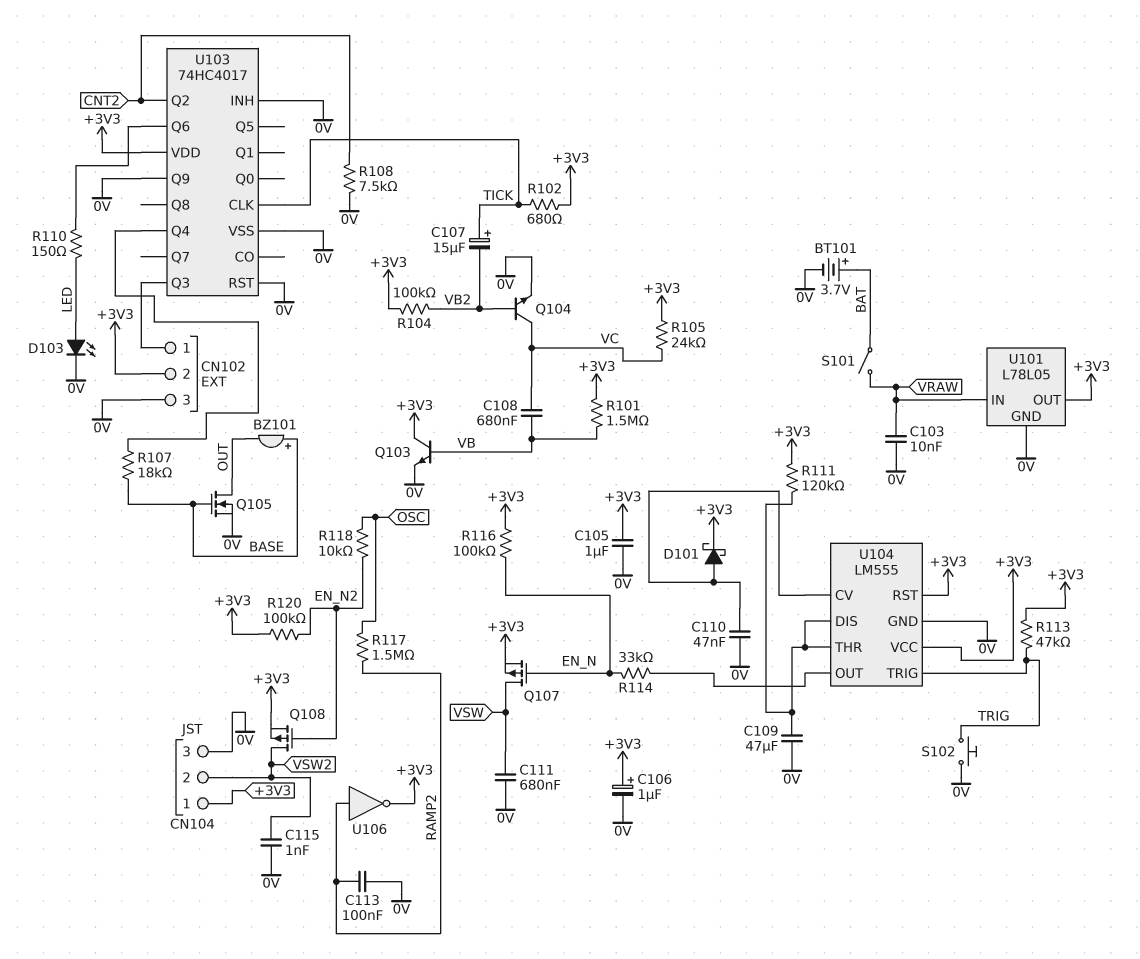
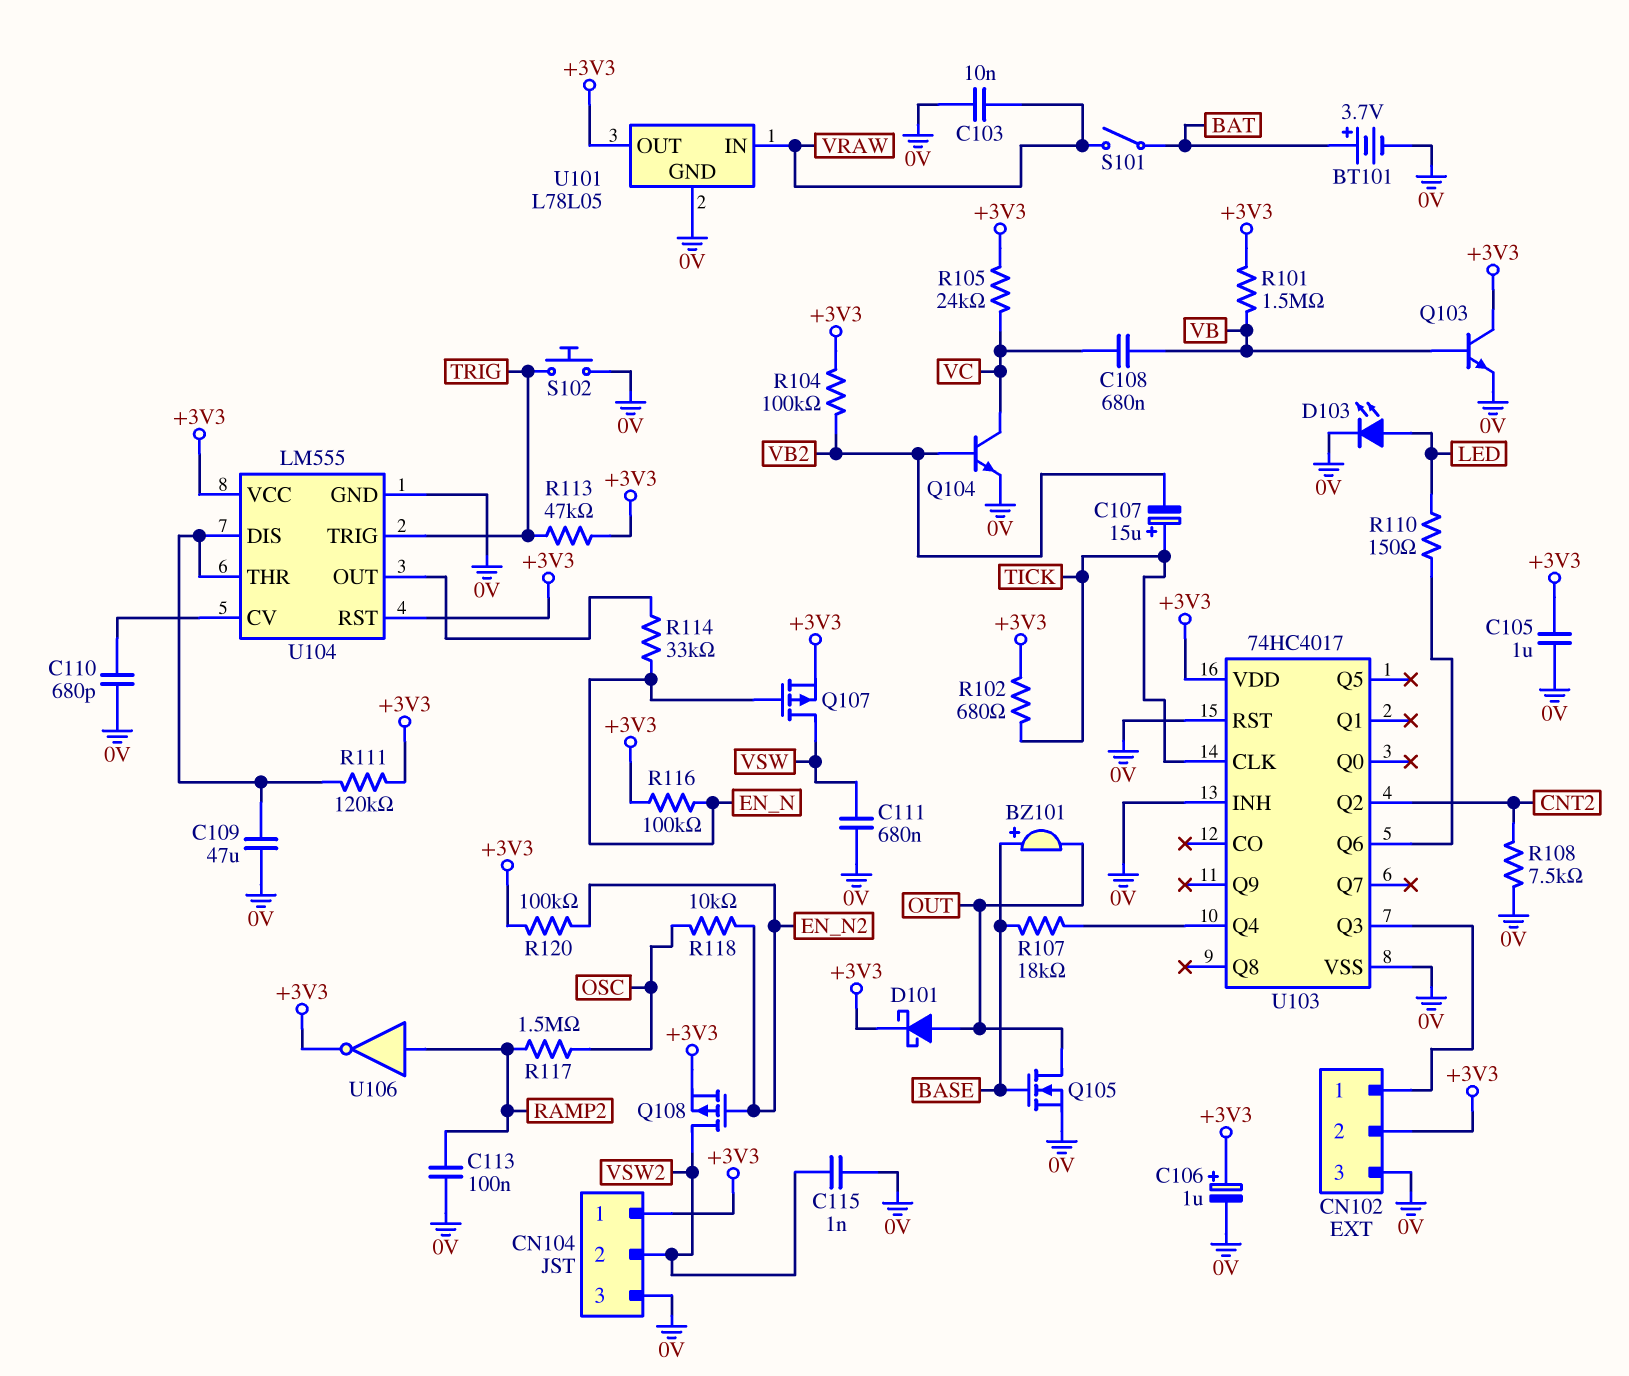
C110: 47nF (0V, U104/CV) -> 680pF (0V, U104/CV)
D101: schottky (A U104/CV, K +3V3) -> schottky (A OUT, K +3V3)
U103 pin Q9: 0V -> none

